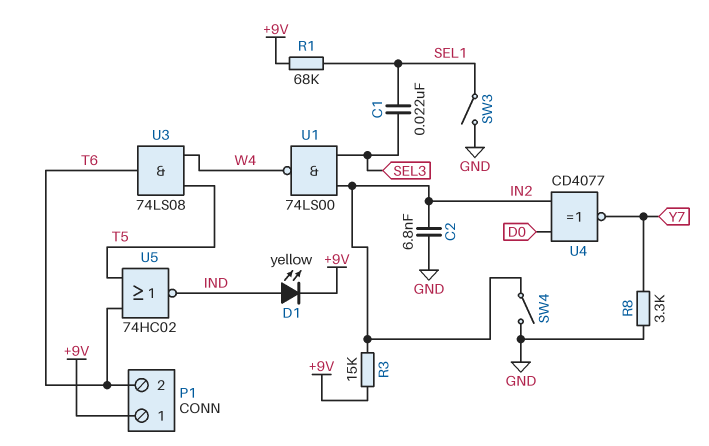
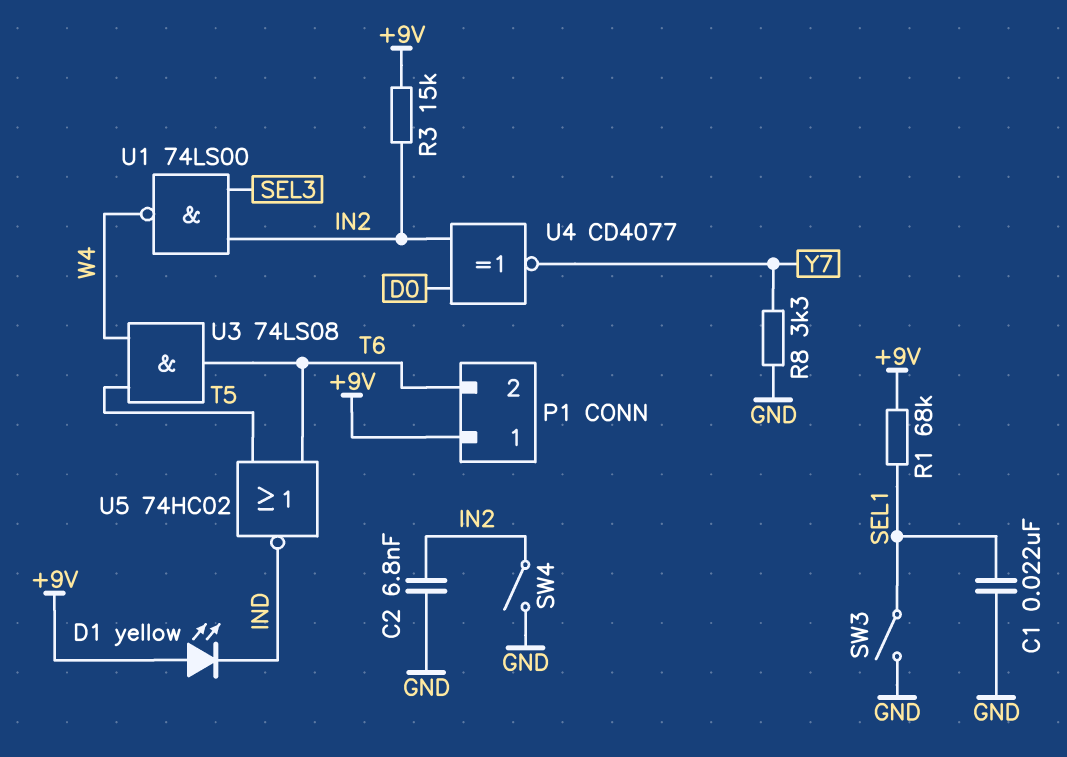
C1: 22nF (SEL1, SEL3) -> 22nF (GND, SEL1)
D1: LED yellow (A IND, K +9V) -> LED yellow (A +9V, K IND)

